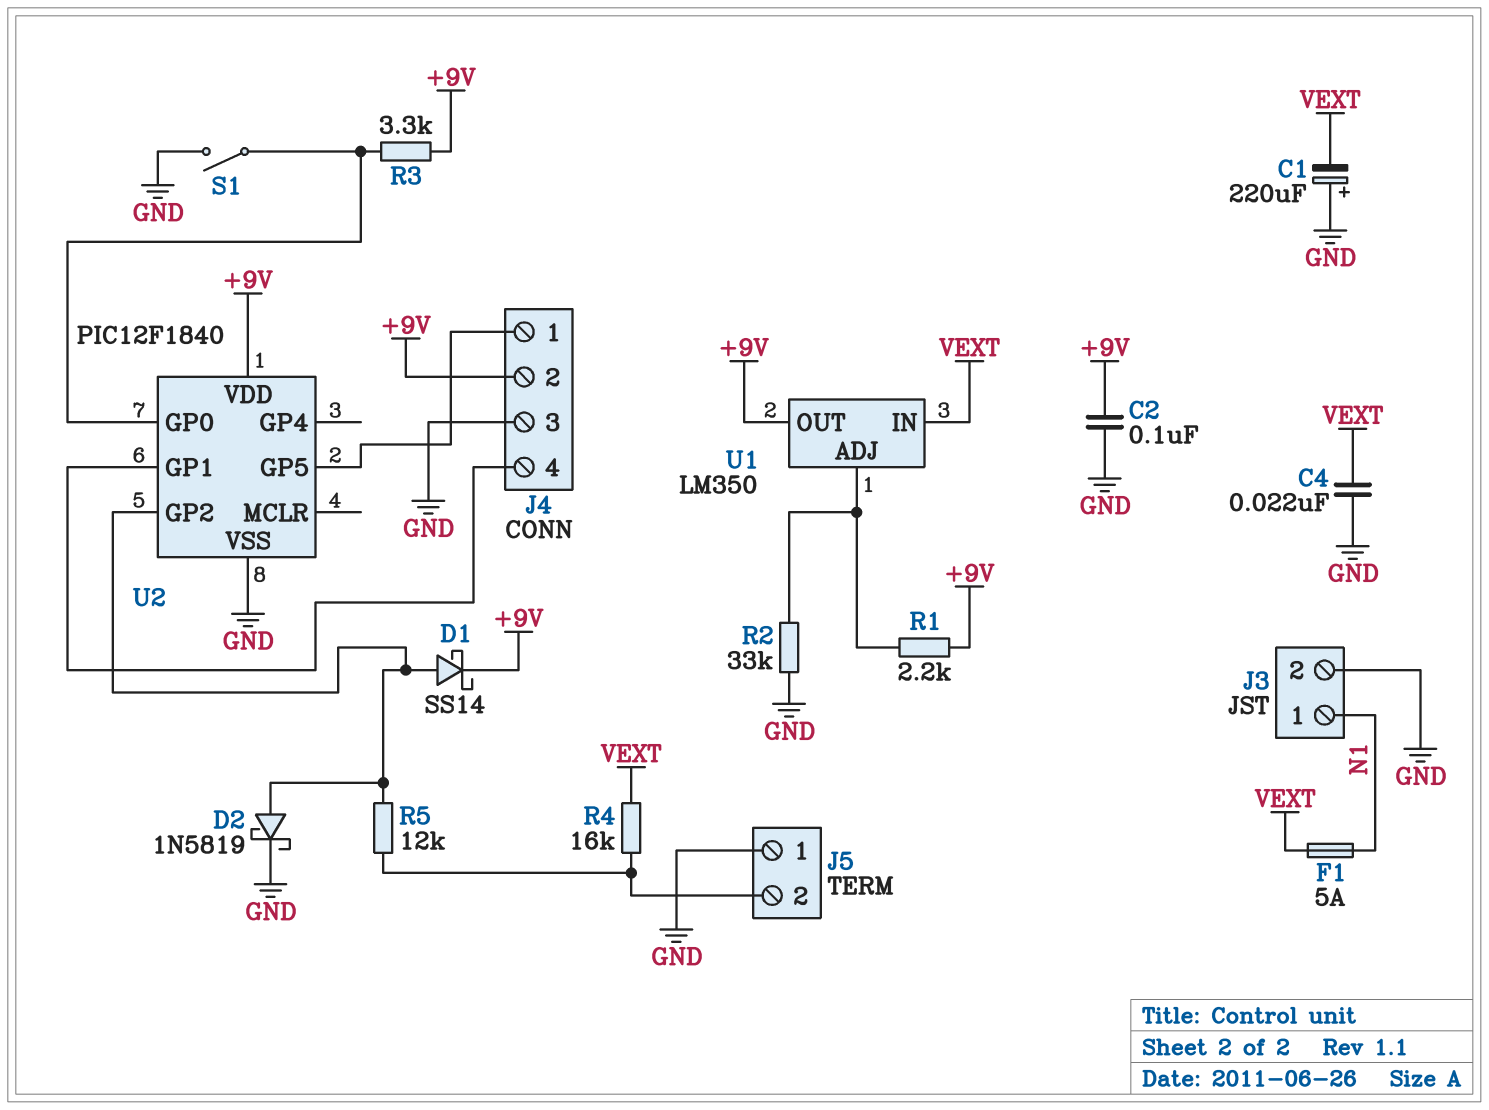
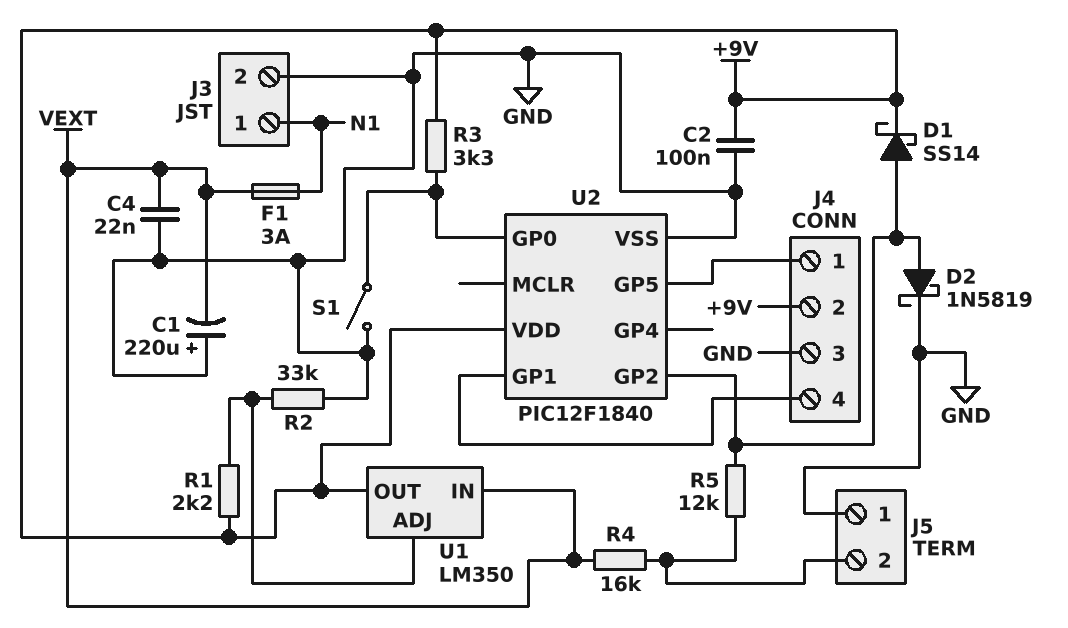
F1: 5A (N1, VEXT) -> 3A (N1, VEXT)

